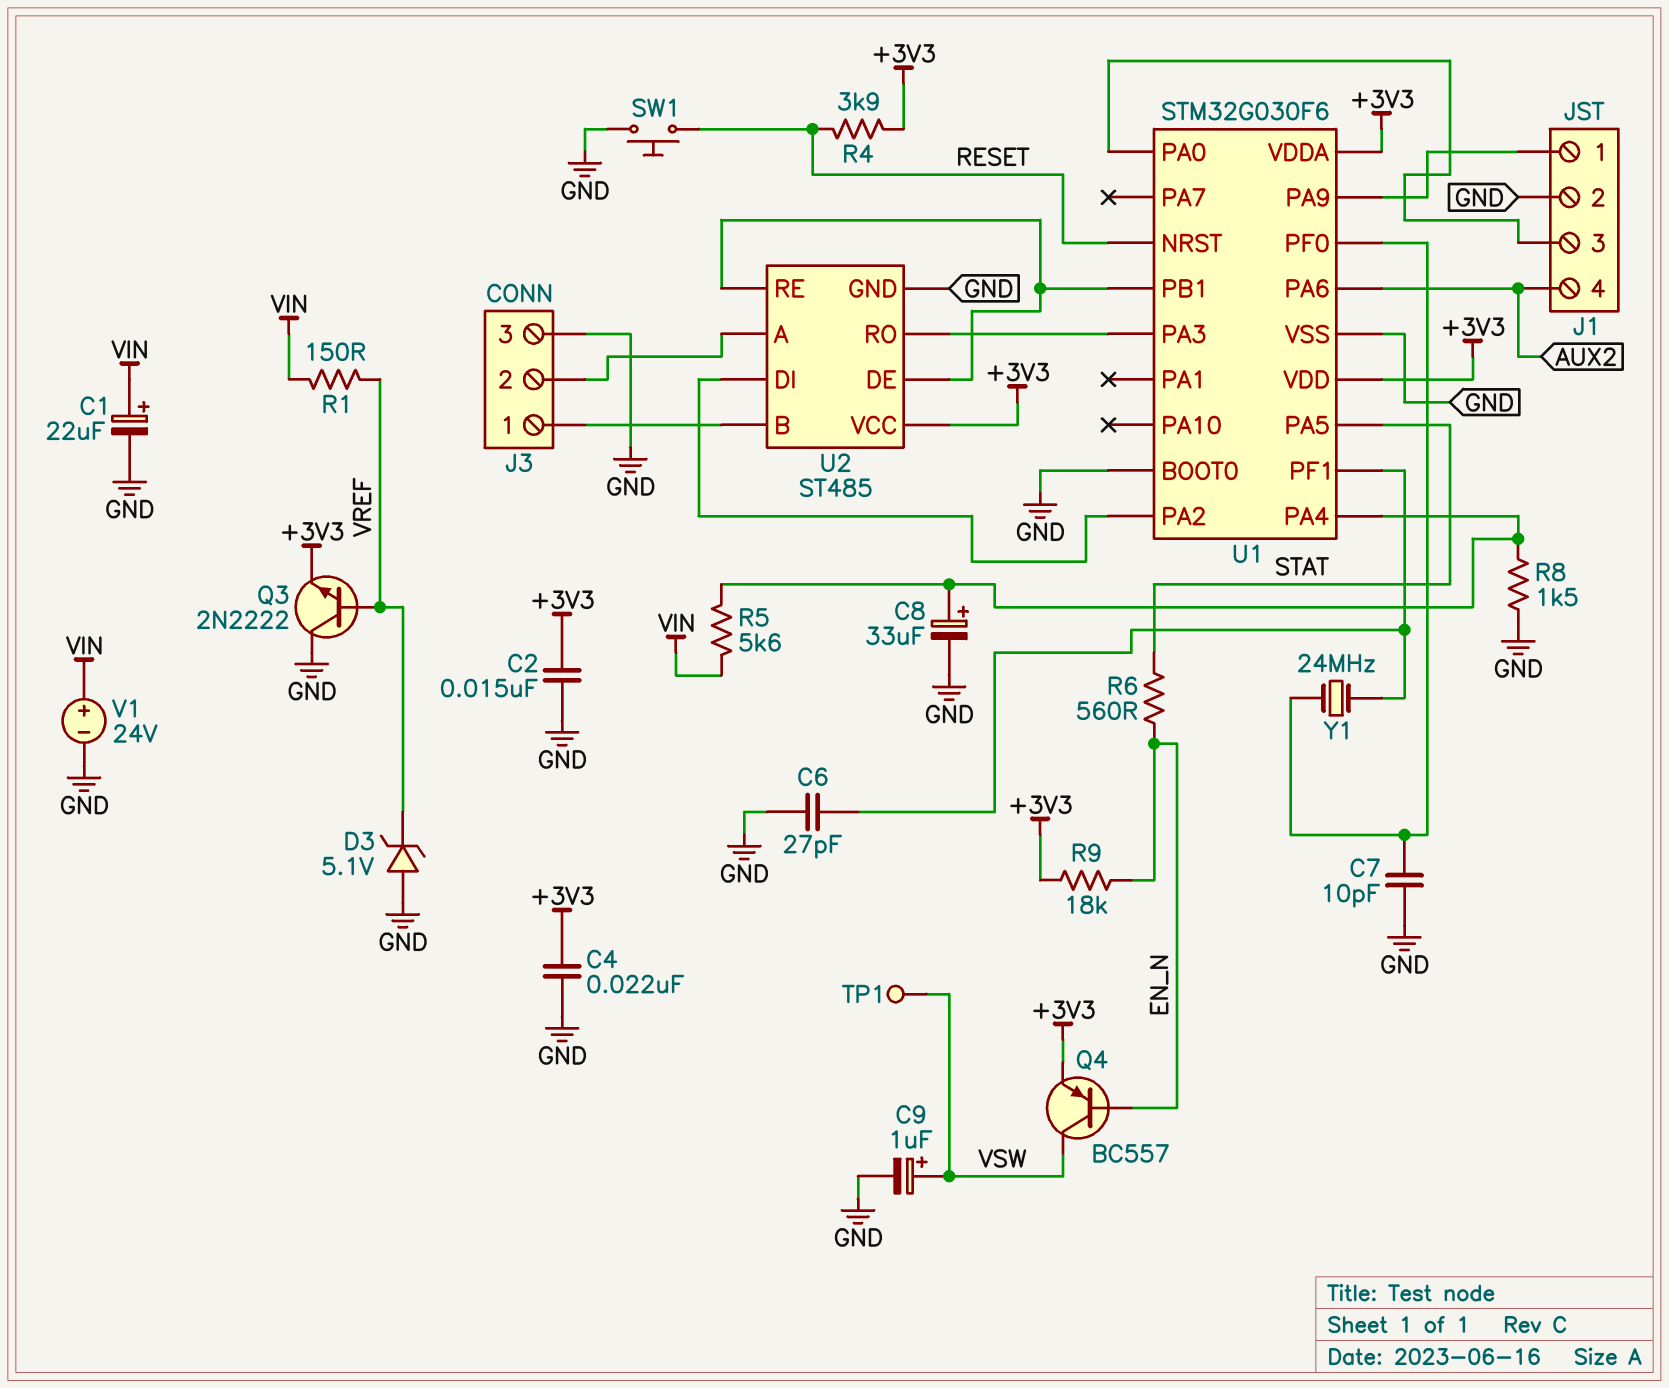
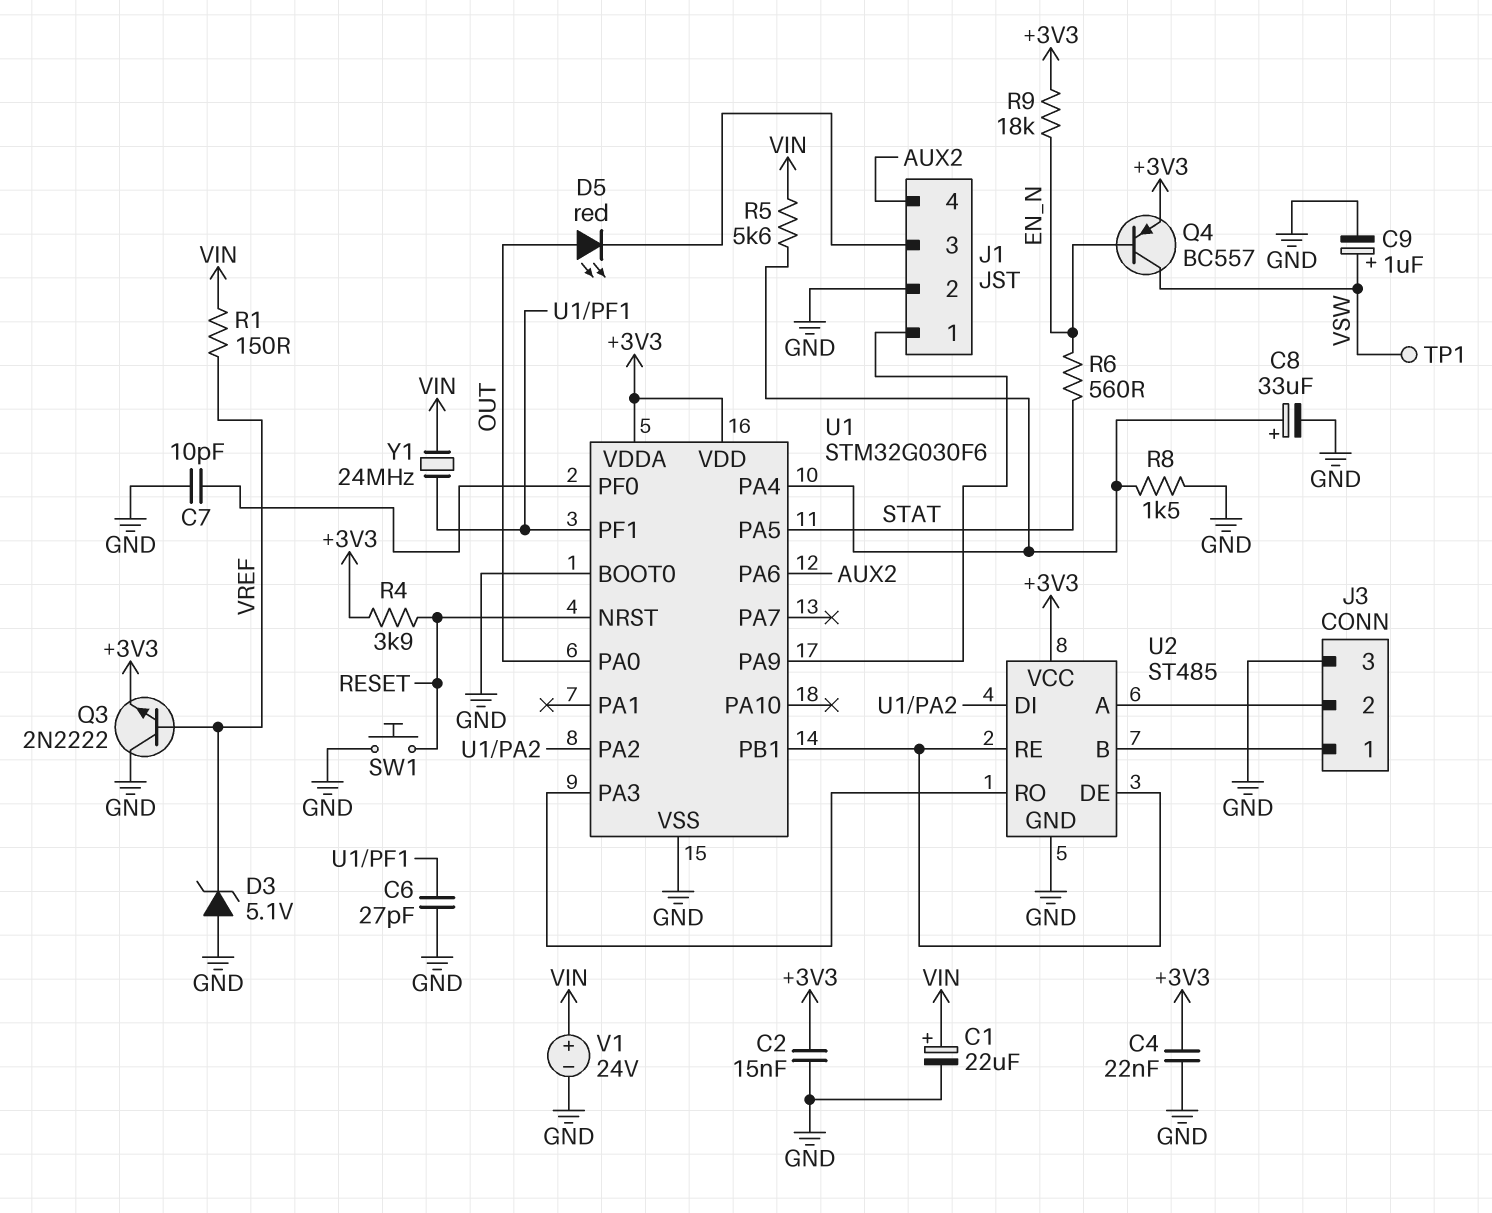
D5: none -> LED red (A OUT, K J1/3)
U1 pin PA0: J1/3 -> OUT
Y1: 24MHz (U1/PF0, U1/PF1) -> 24MHz (U1/PF1, VIN)

